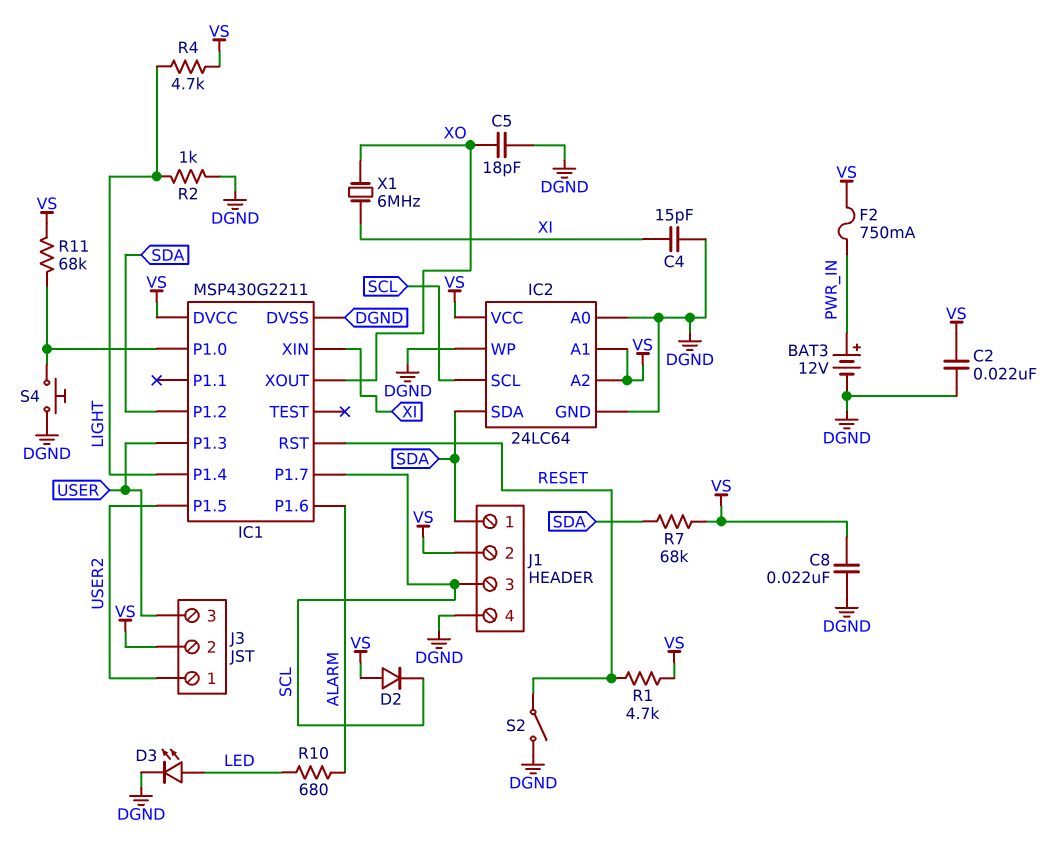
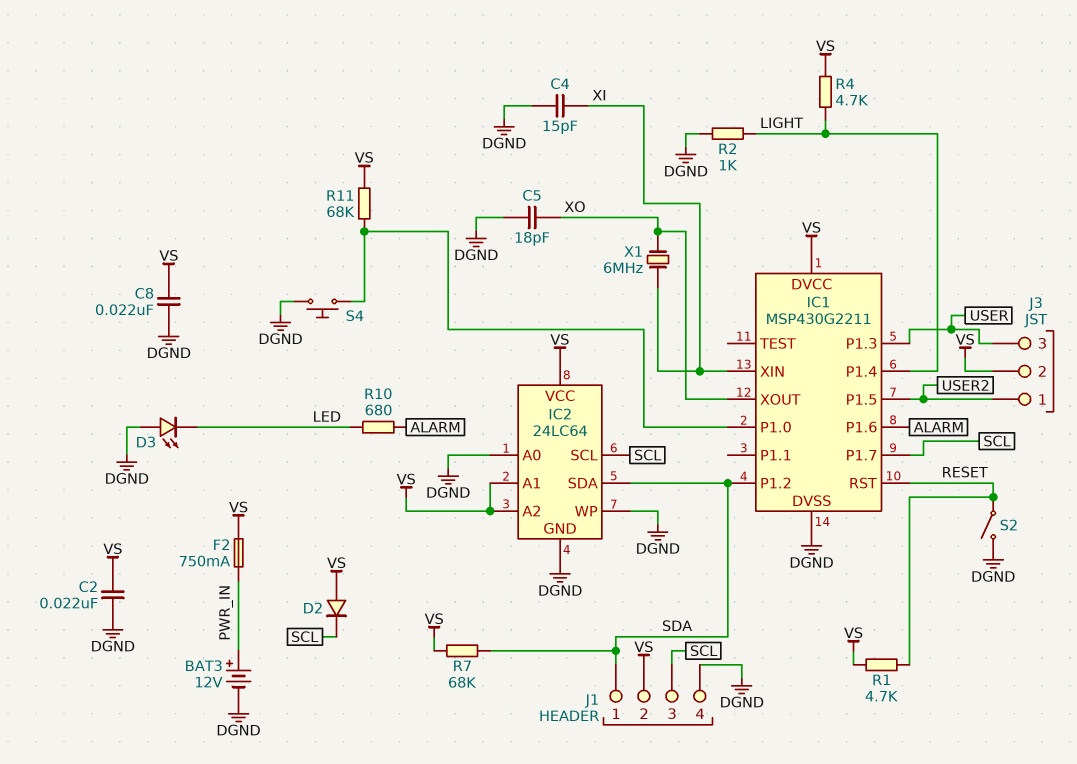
D3: LED (A LED, K DGND) -> LED (A DGND, K LED)

